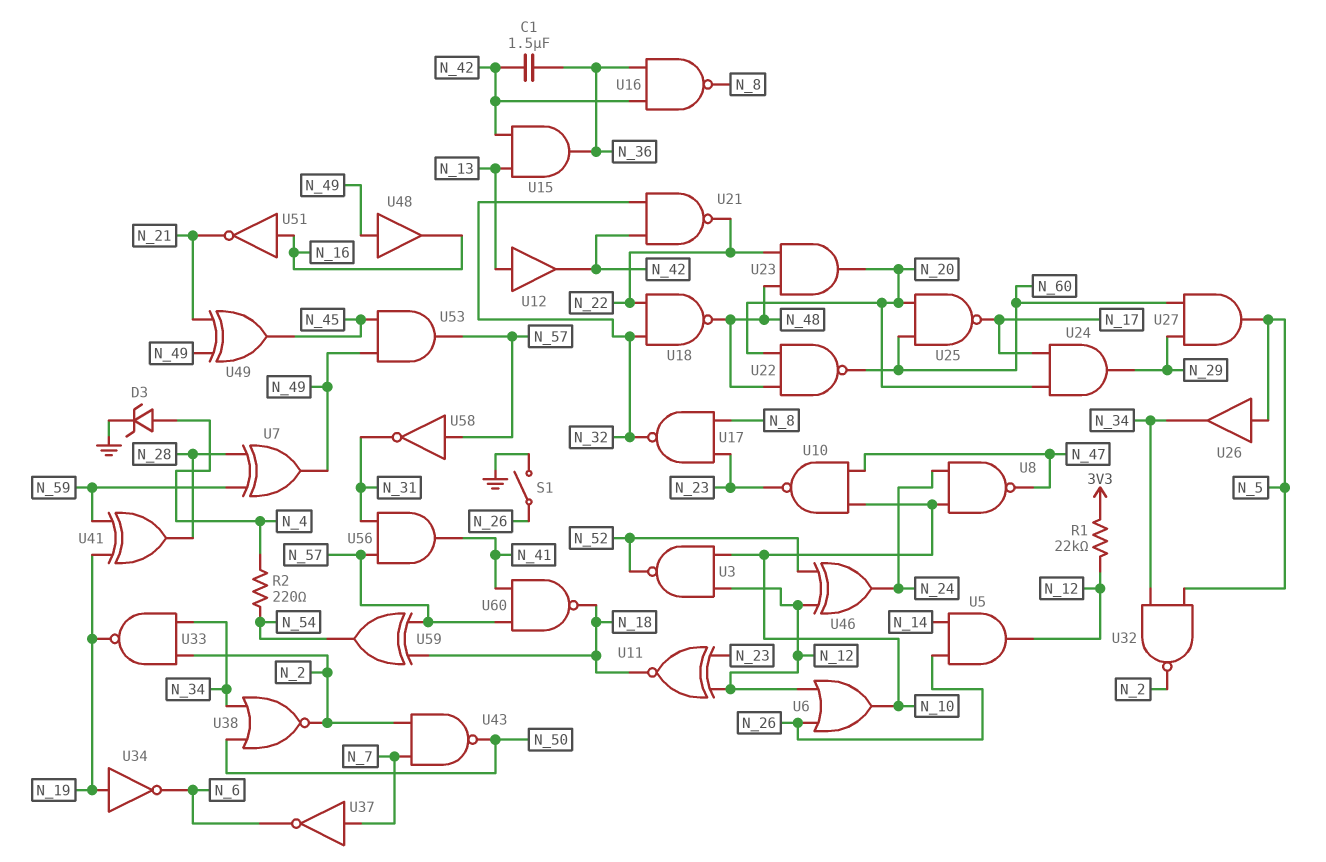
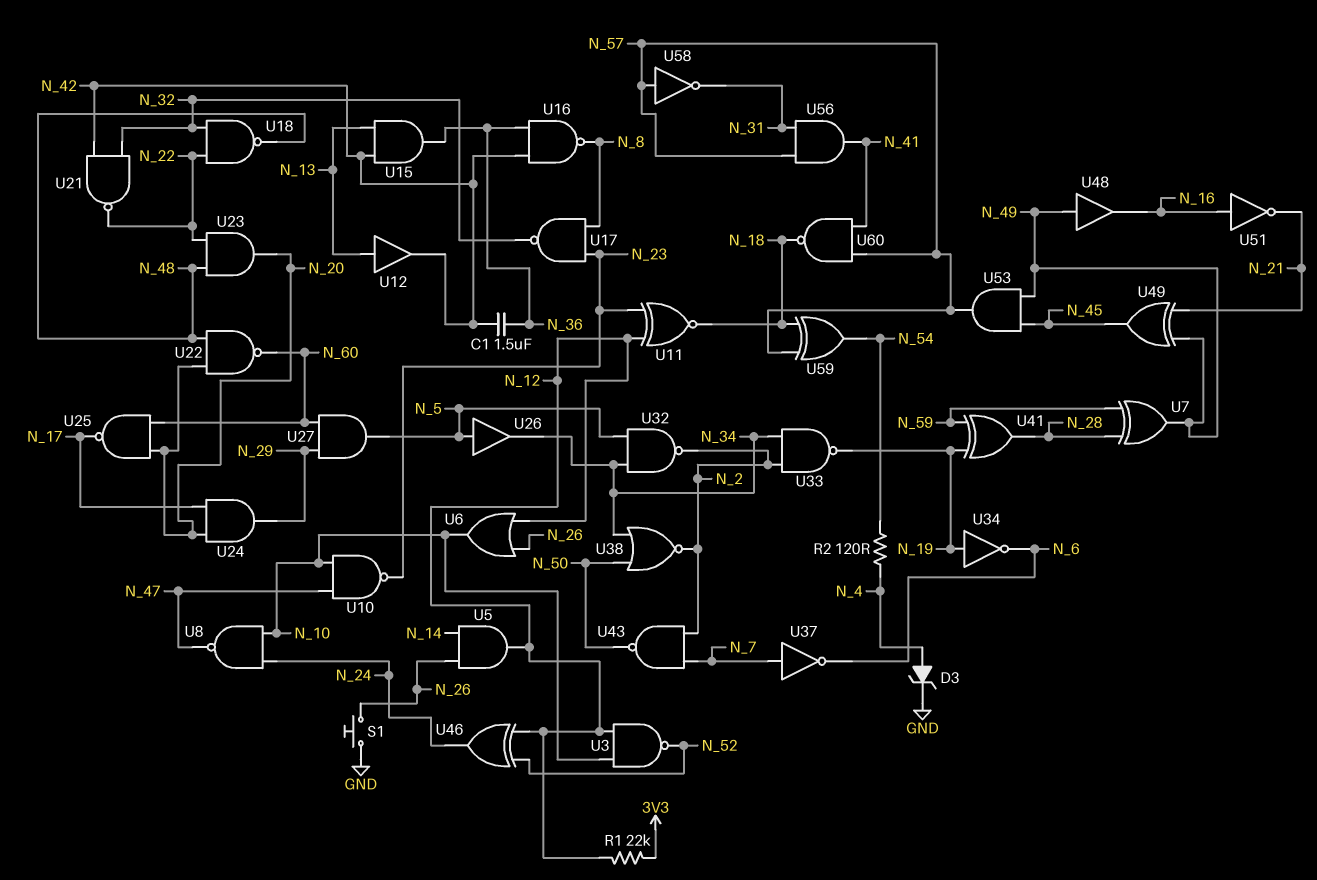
R2: 220 (N_4, N_54) -> 120 (N_4, N_54)
S1: switch (GND, N_26) -> button (GND, N_26)

